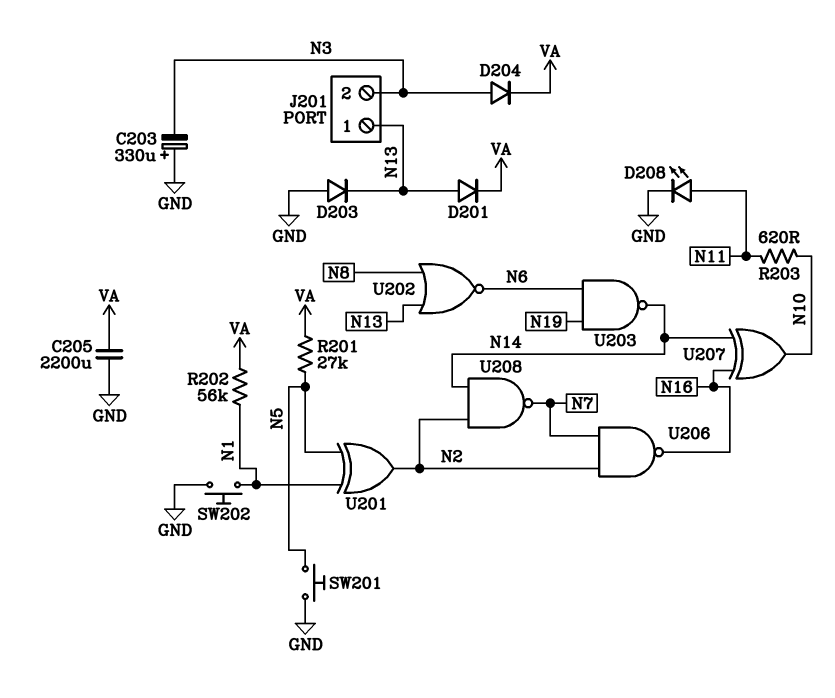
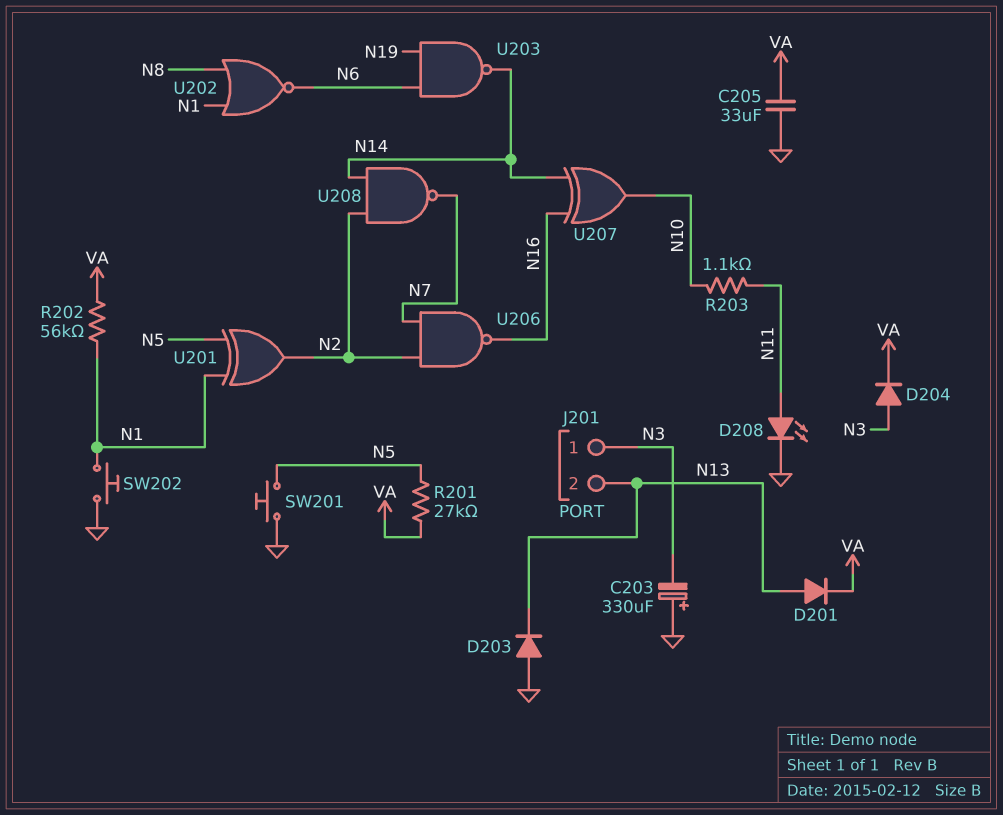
C205: 2200uF (GND, VA) -> 33uF (GND, VA)
J201 pin 1: N13 -> N3
J201 pin 2: N3 -> N13
R203: 620 (N10, N11) -> 1.1k (N10, N11)
U202: NOR (in N8, in N13, out N6) -> NOR (in N1, in N8, out N6)

